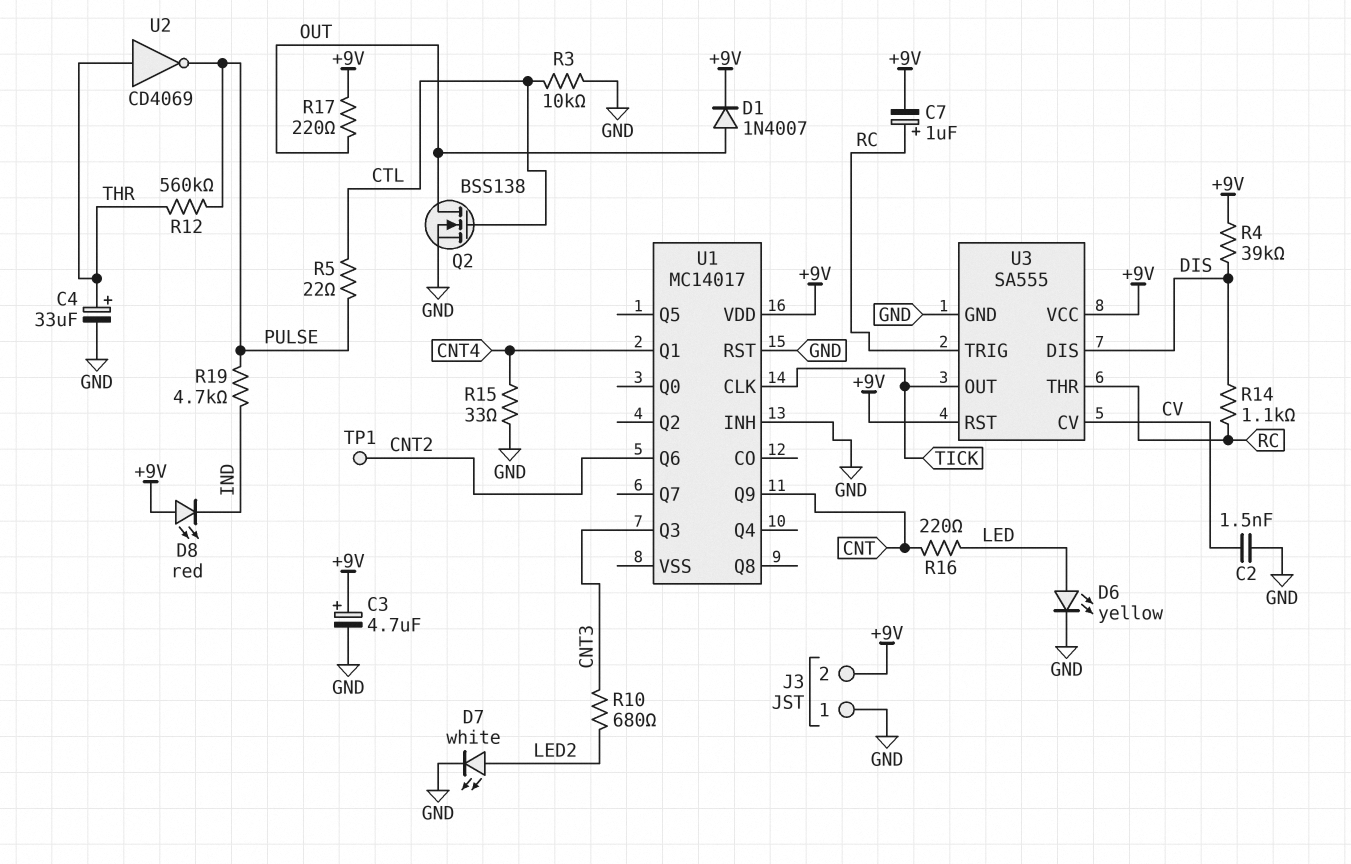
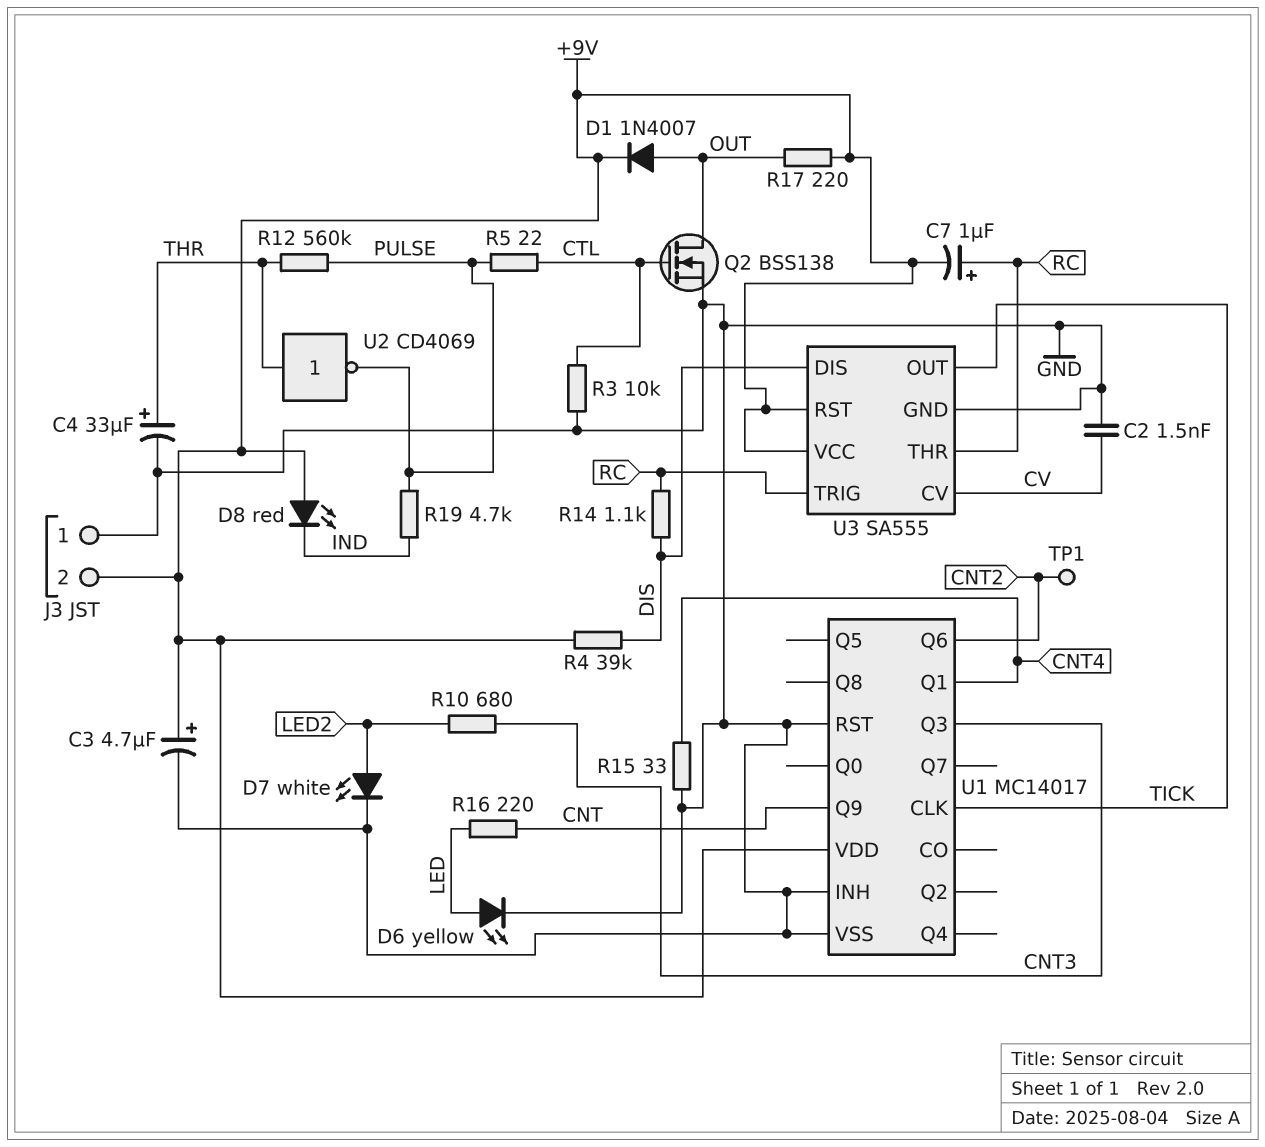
U1 pin VSS: none -> GND

